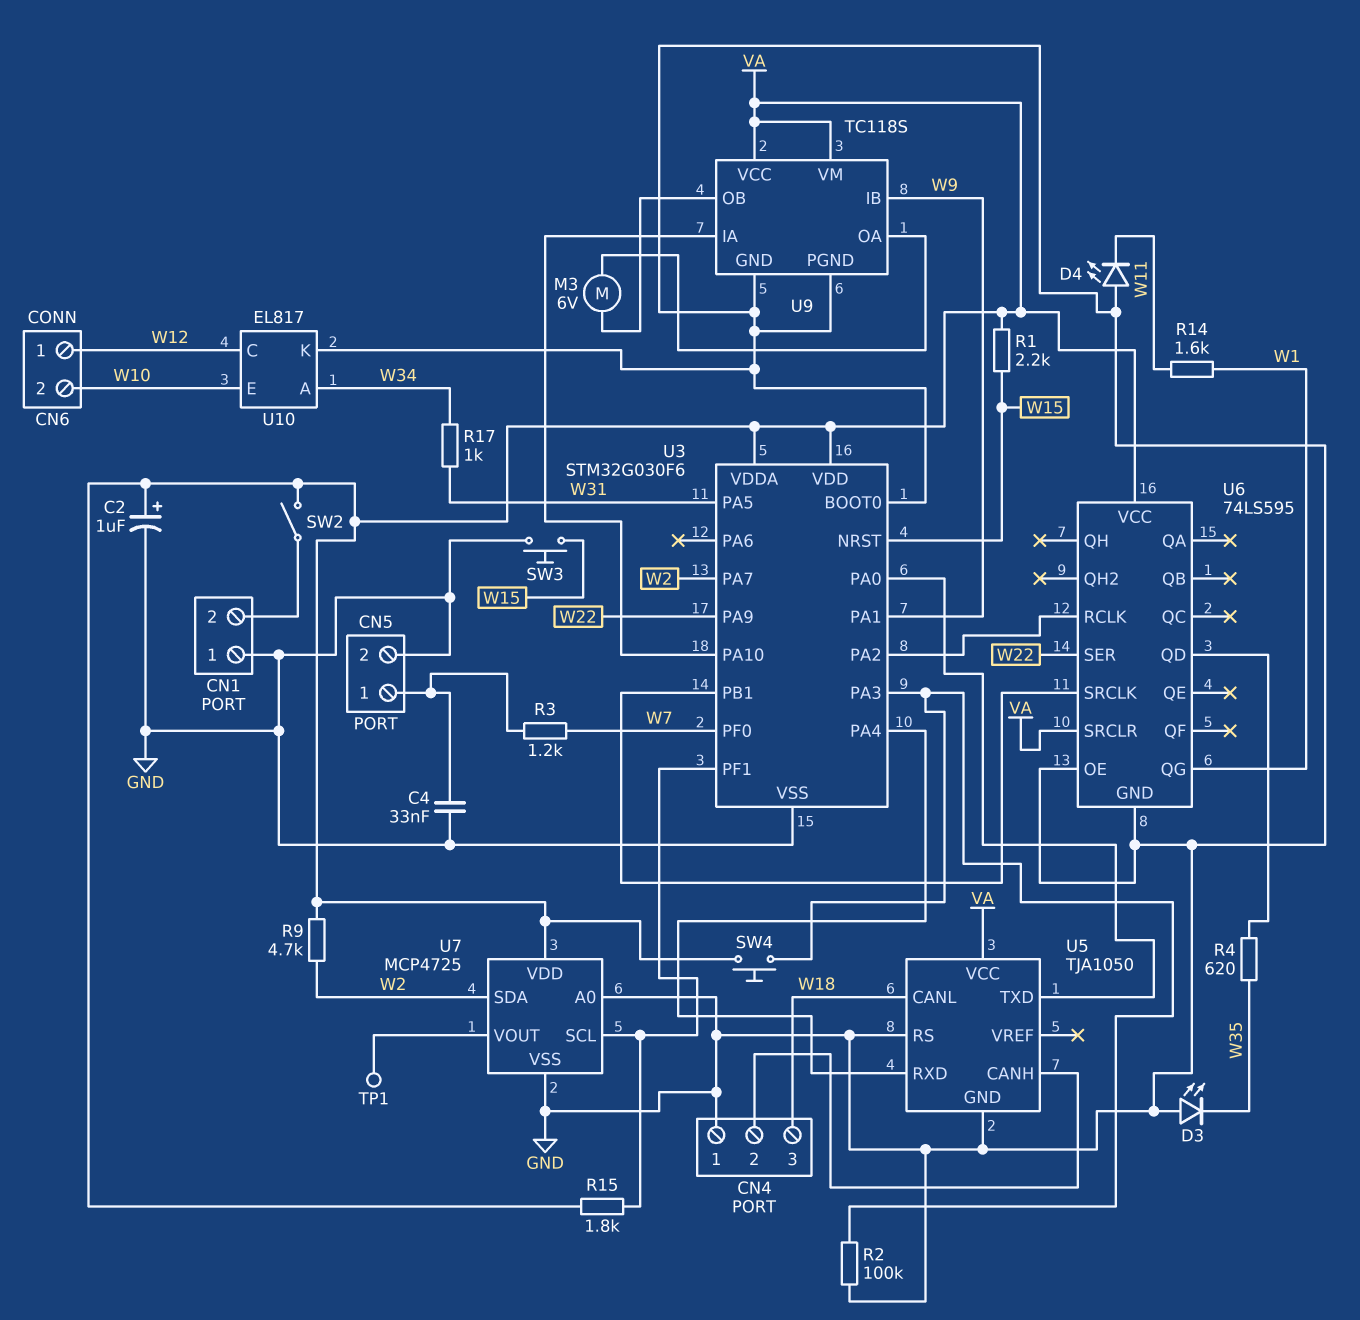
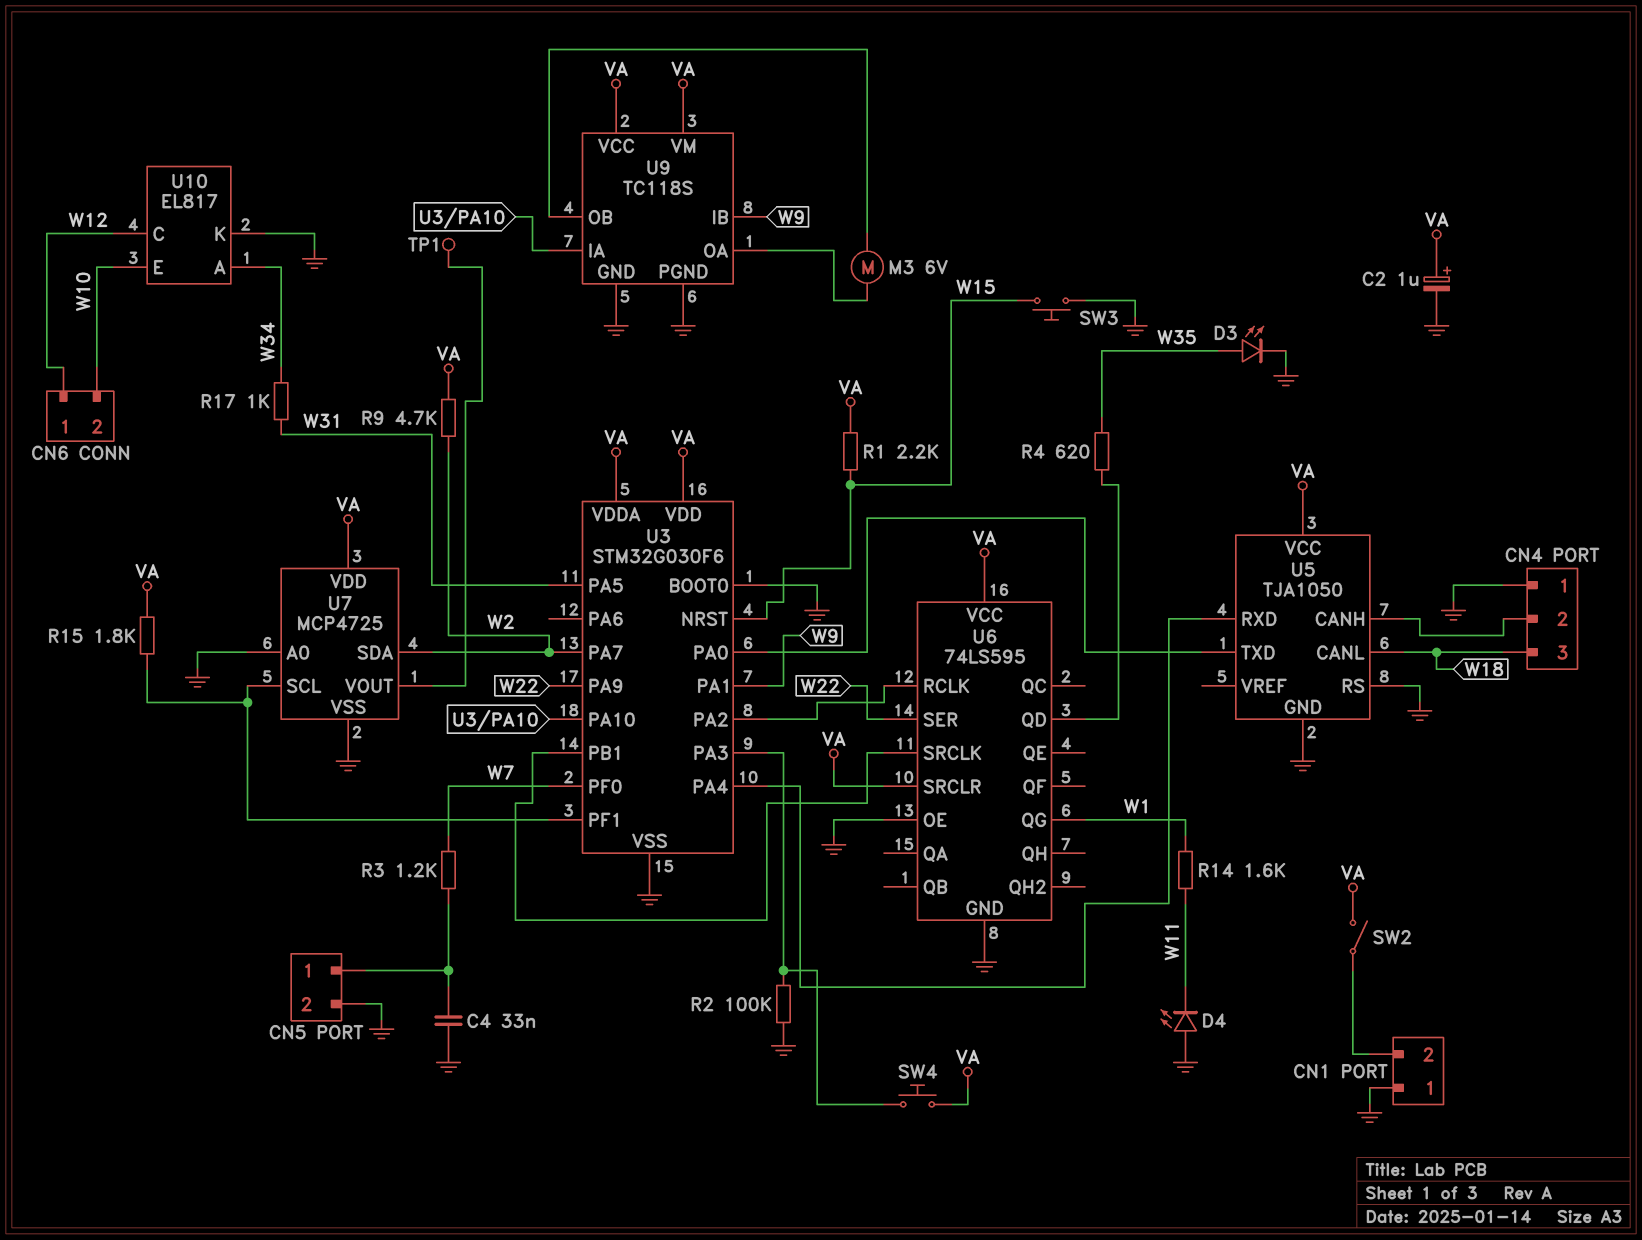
D3: LED (A GND, K W35) -> LED (A W35, K GND)

